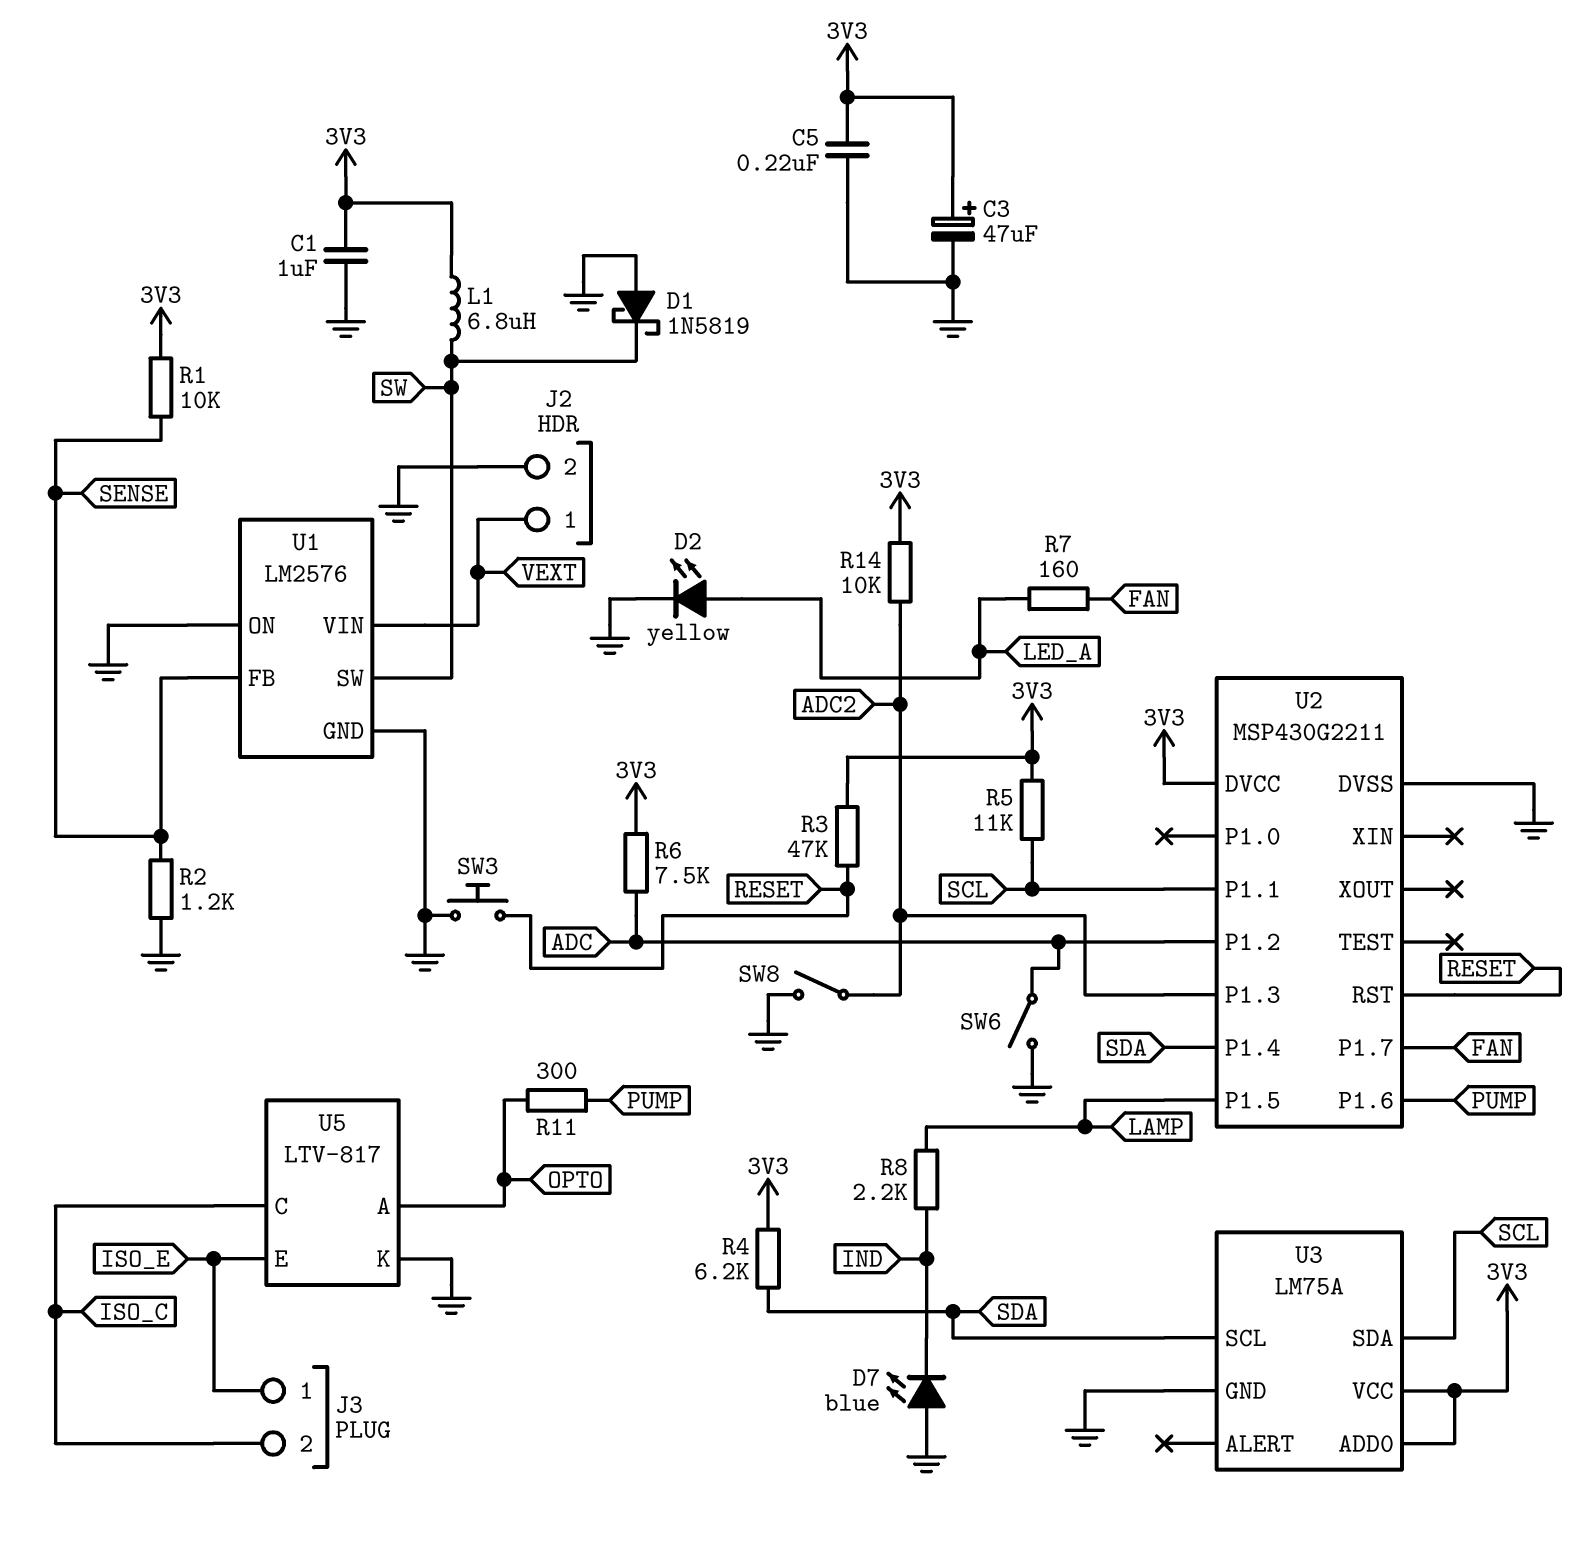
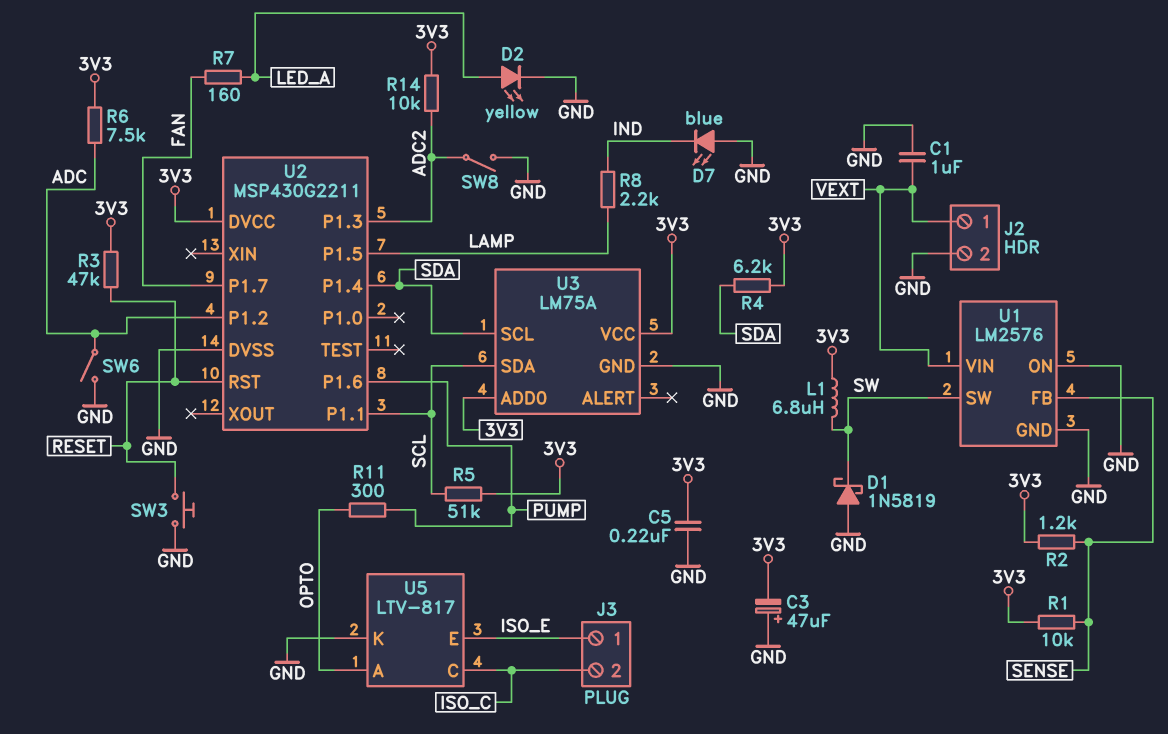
C1: 1uF (3V3, GND) -> 1uF (GND, VEXT)
C3: 47uF (plus 3V3, minus GND) -> 47uF (plus GND, minus 3V3)
R2: 1.2k (GND, SENSE) -> 1.2k (3V3, SENSE)
R5: 11k (3V3, SCL) -> 51k (3V3, SCL)

